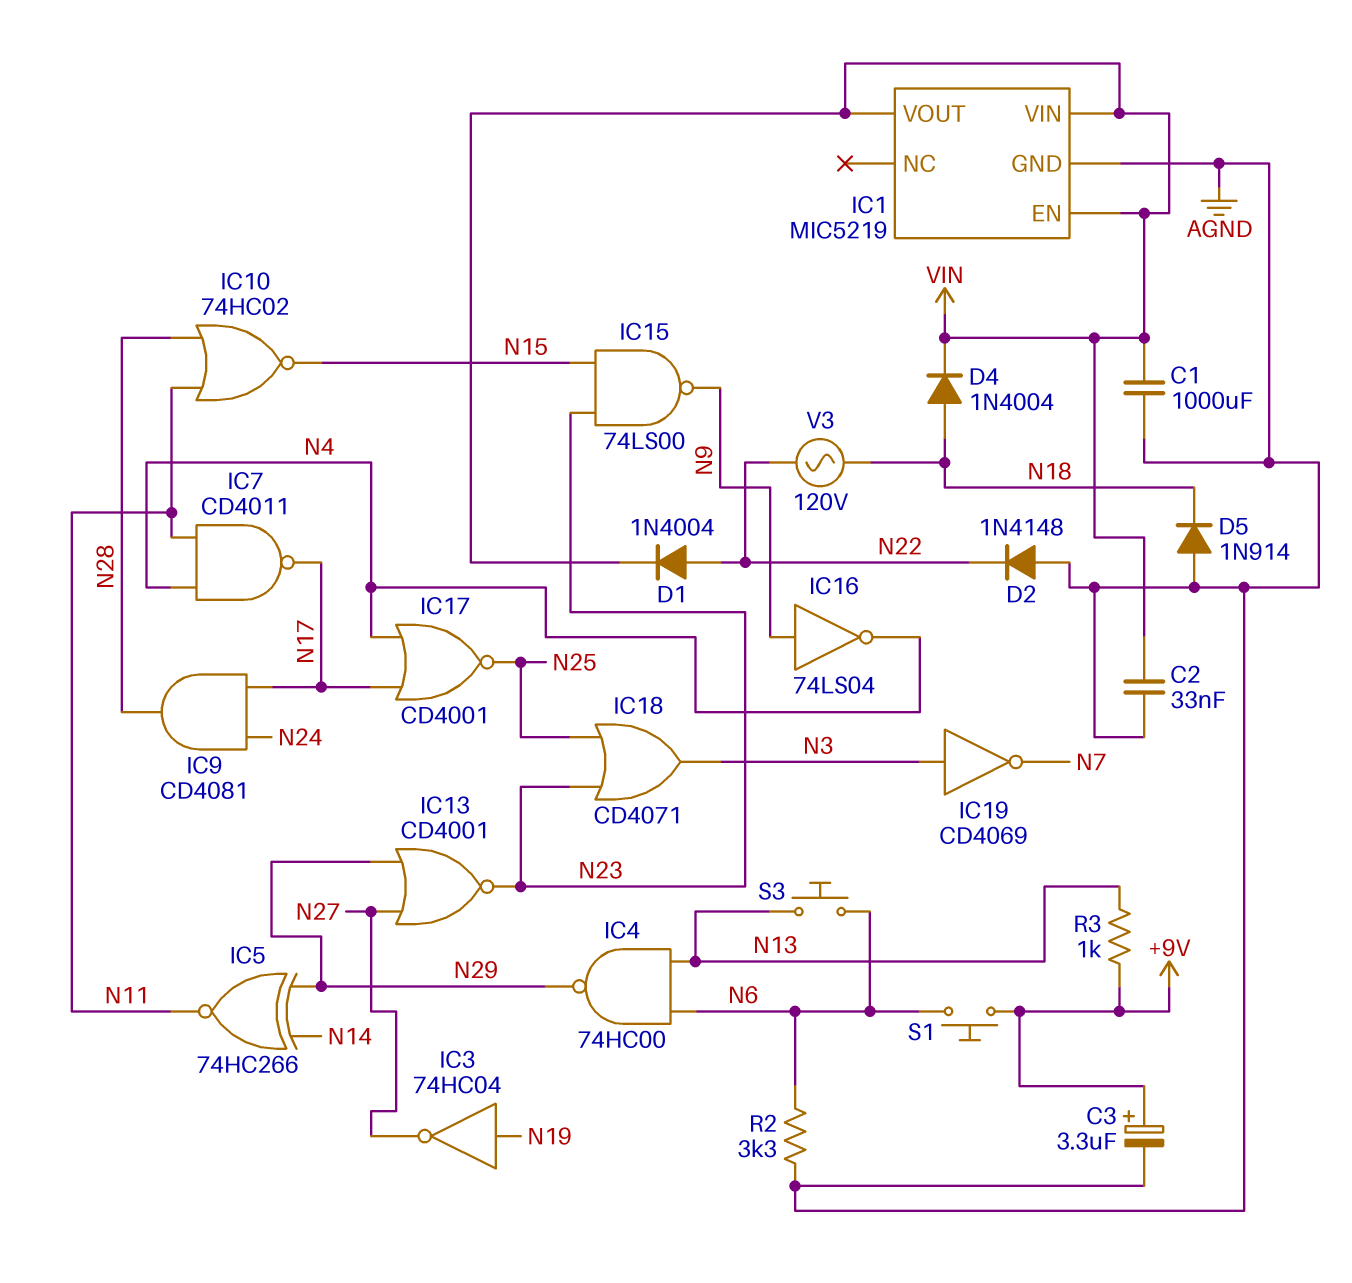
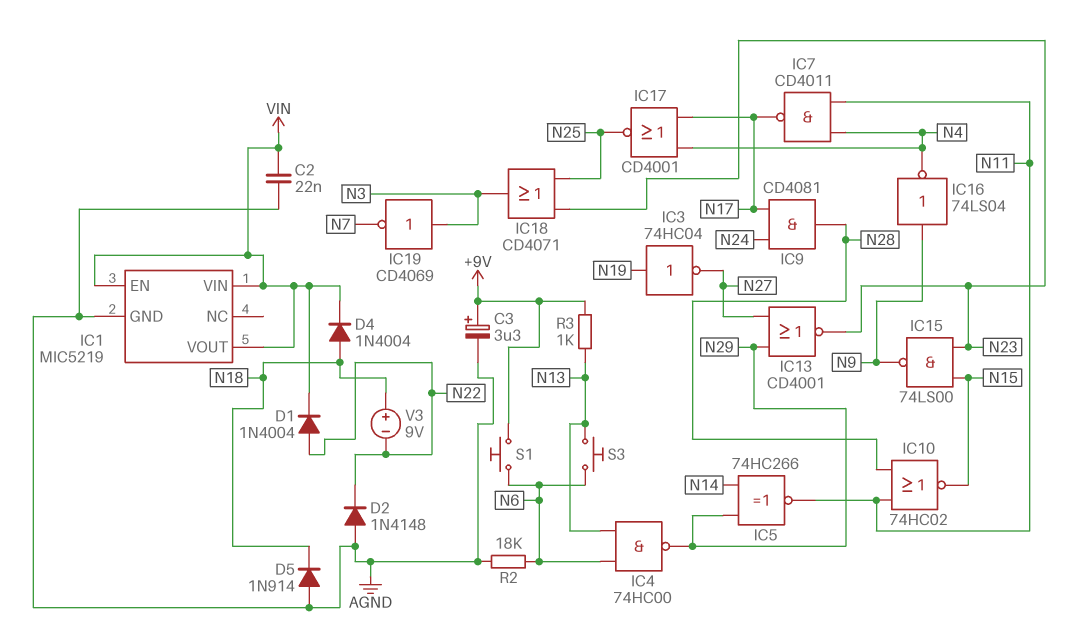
C1: 1000uF (AGND, VIN) -> none
C2: 33nF (AGND, VIN) -> 22nF (AGND, VIN)
R2: 3.3k (AGND, N6) -> 18k (AGND, N6)
V3: AC 120V (N18, N22) -> 9V (plus N18, minus N22)

